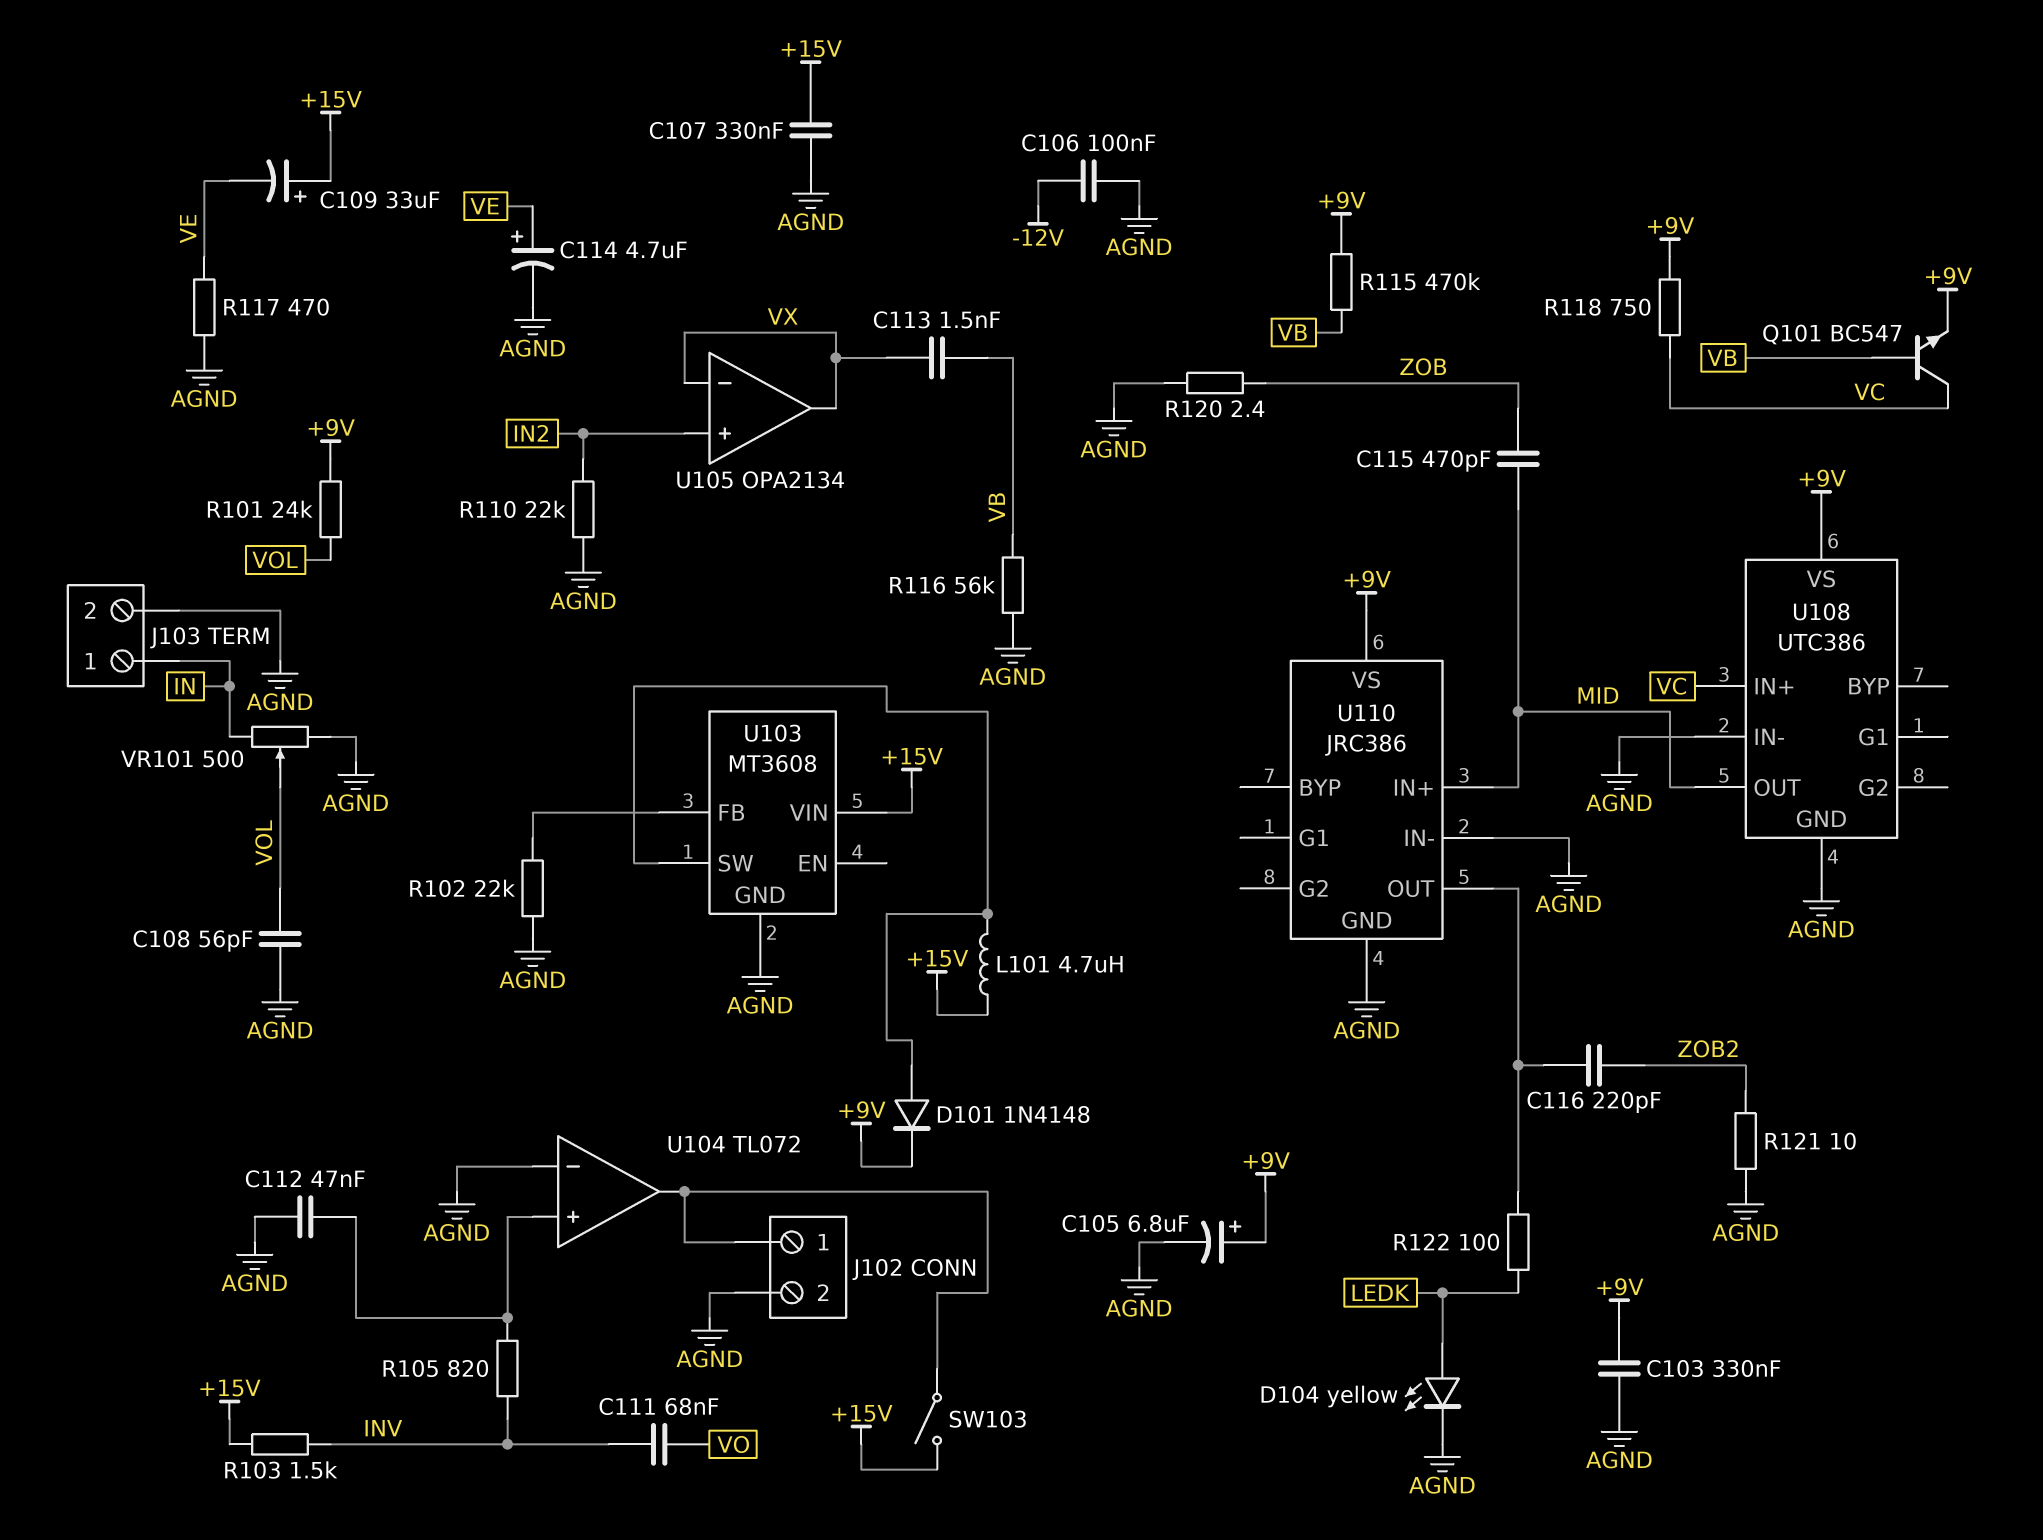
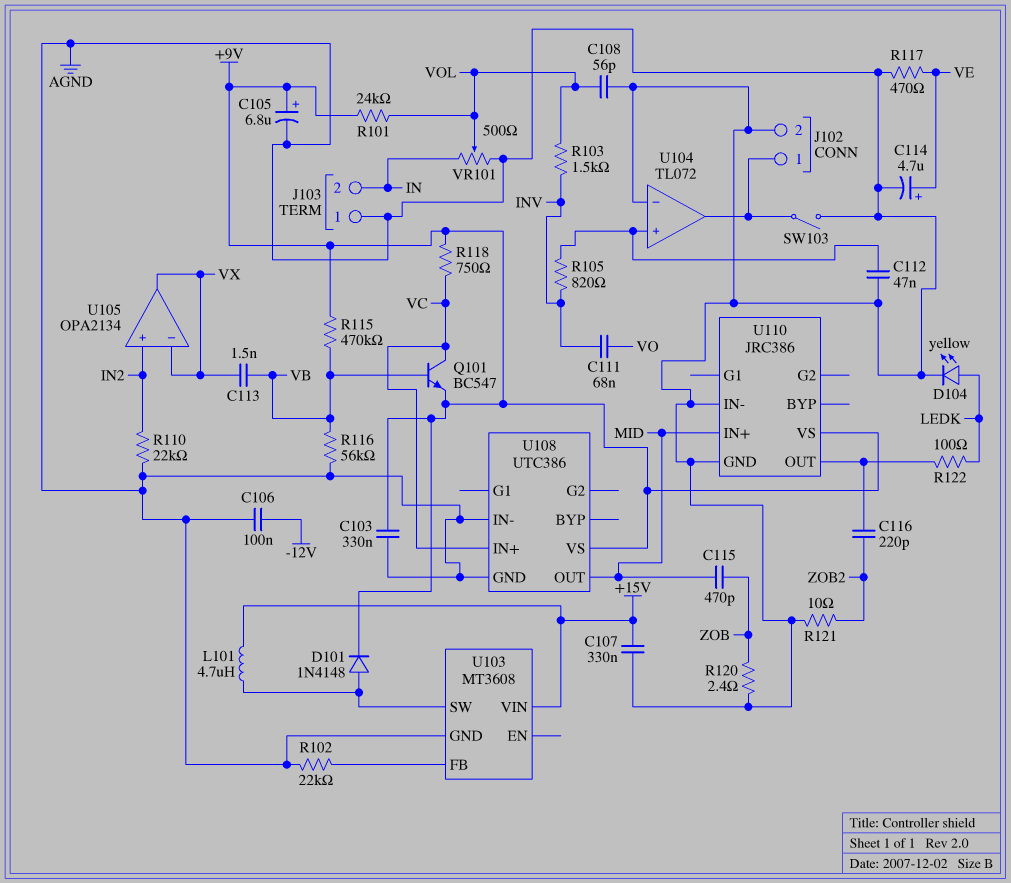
C109: 33uF (plus +15V, minus VE) -> none
J103 pin 1: IN -> AGND
J103 pin 2: AGND -> IN
R103: 1.5k (+15V, INV) -> 1.5k (INV, VOL)
SW103: switch (+15V, J102/1) -> switch (AGND, J102/1)

